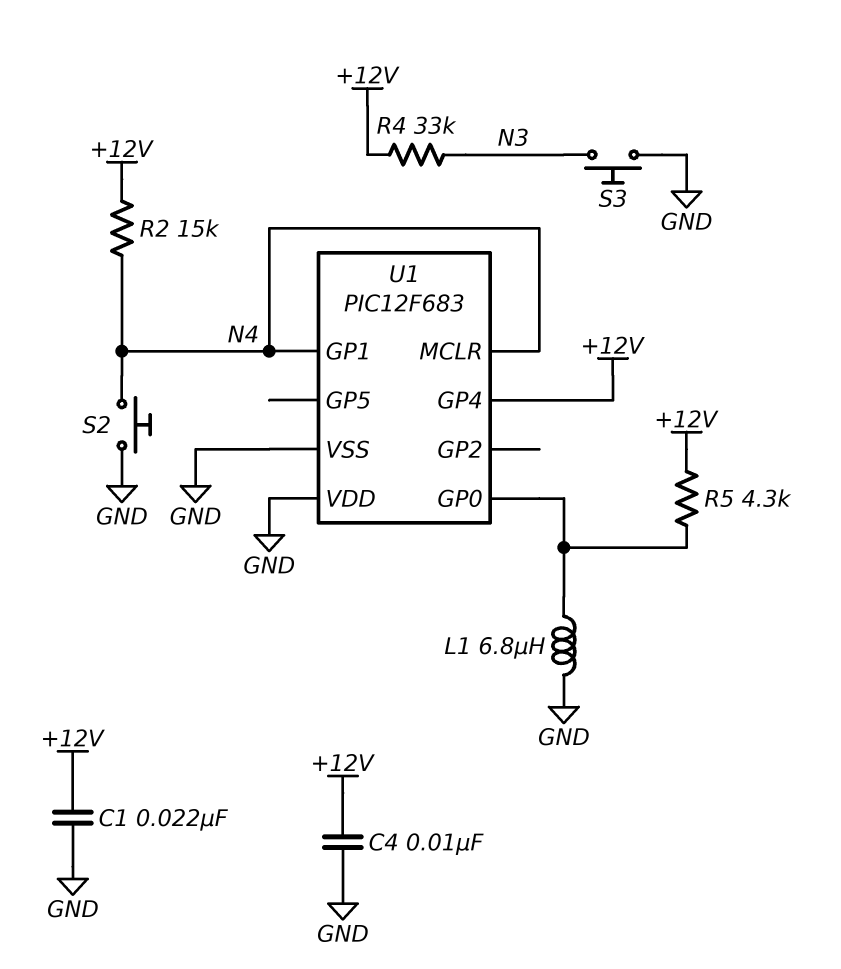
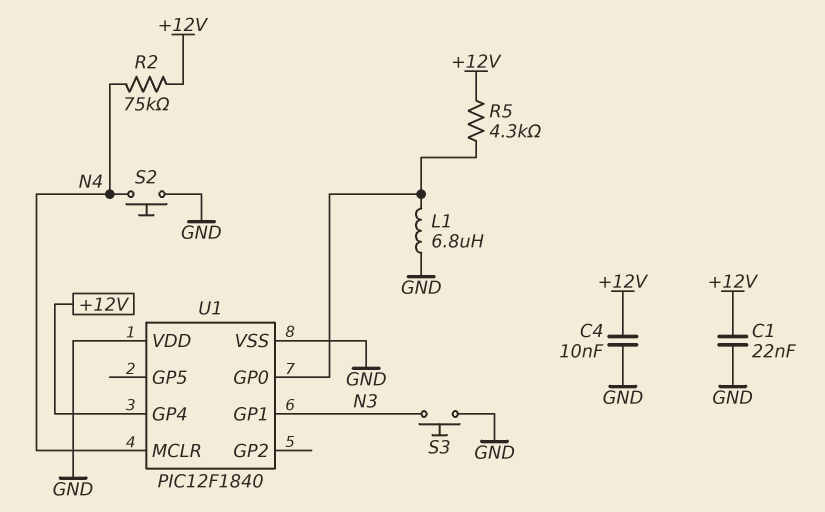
R2: 15k (+12V, N4) -> 75k (+12V, N4)
R4: 33k (+12V, N3) -> none
U1: PIC12F683 -> PIC12F1840
U1 pin GP1: N4 -> N3

